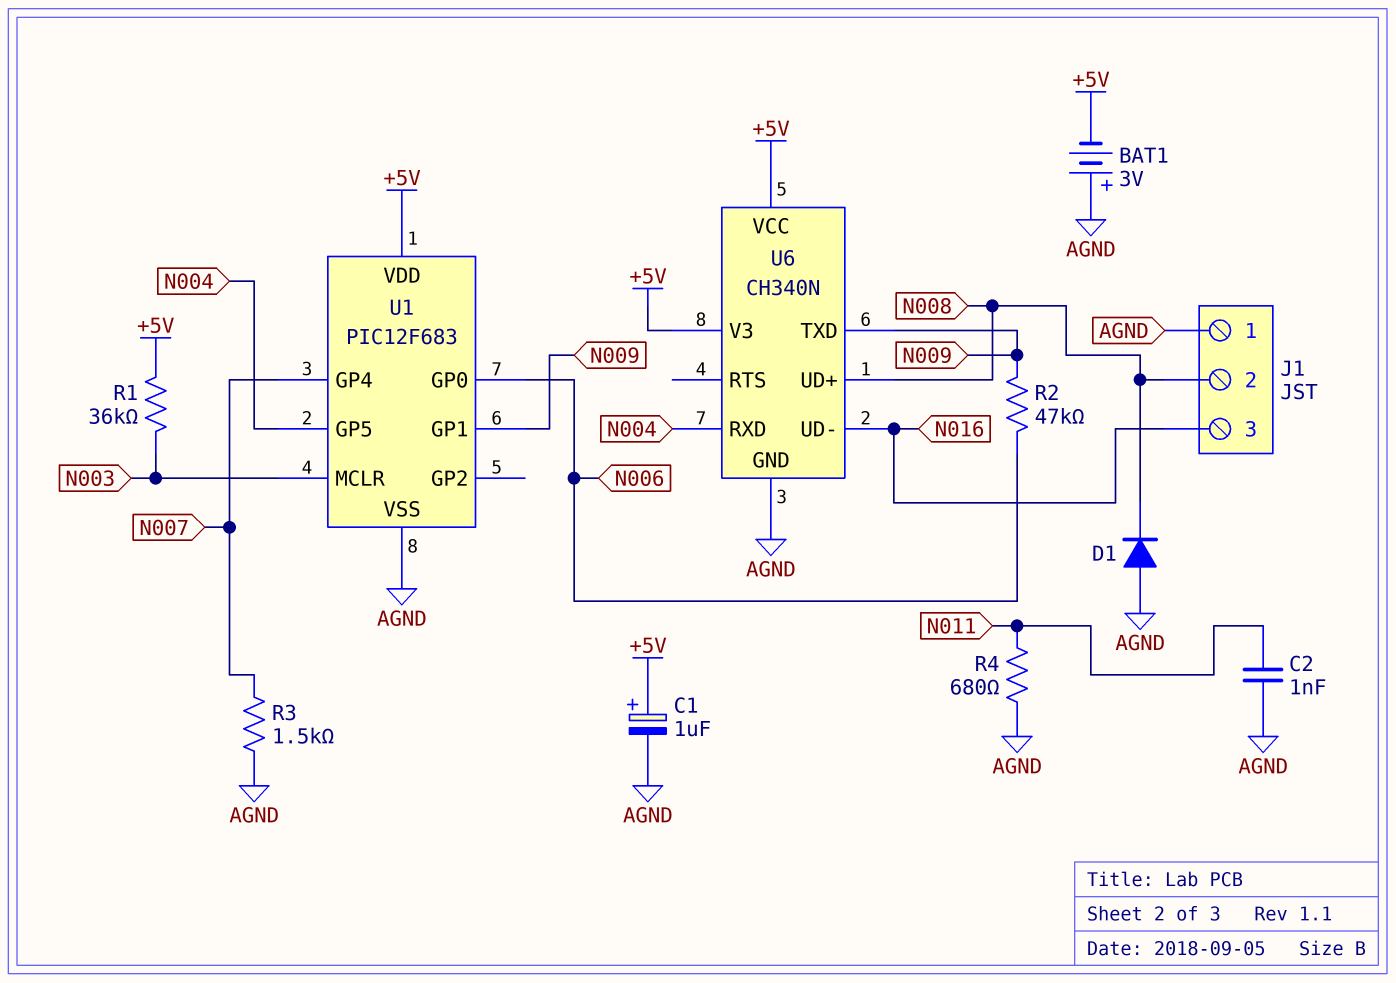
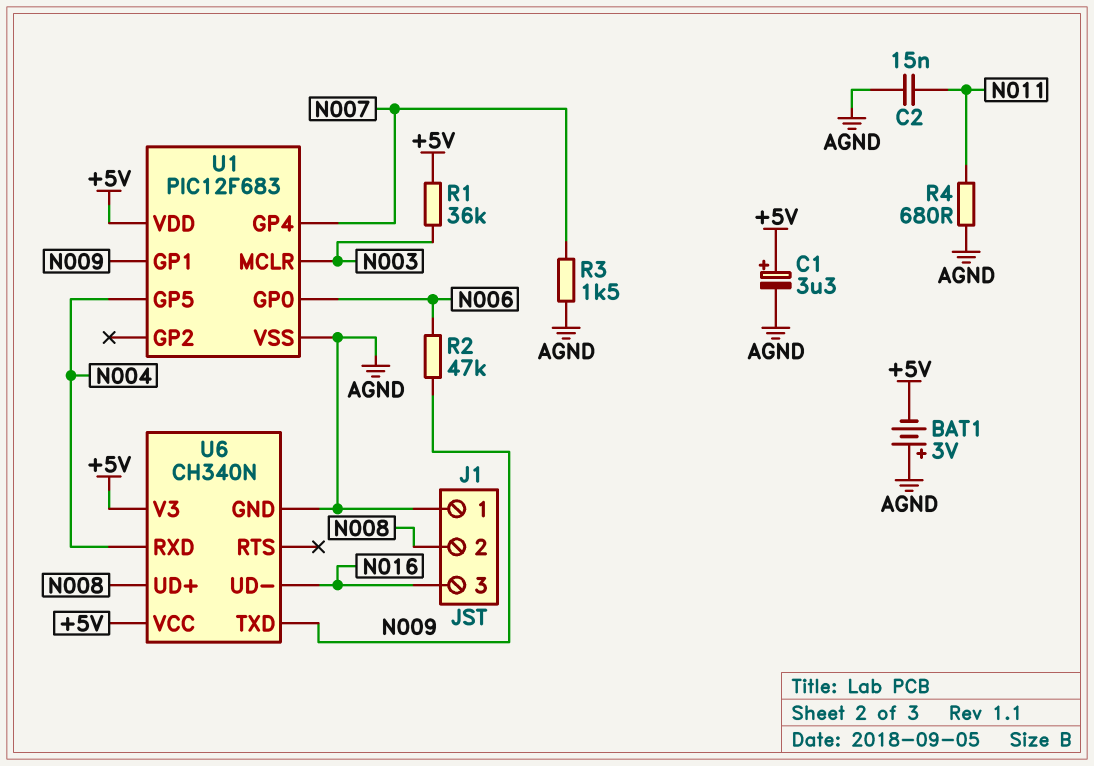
C1: 1uF (plus +5V, minus AGND) -> 3.3uF (plus +5V, minus AGND)
C2: 1nF (AGND, N011) -> 15nF (AGND, N011)
D1: diode (A AGND, K N008) -> none

